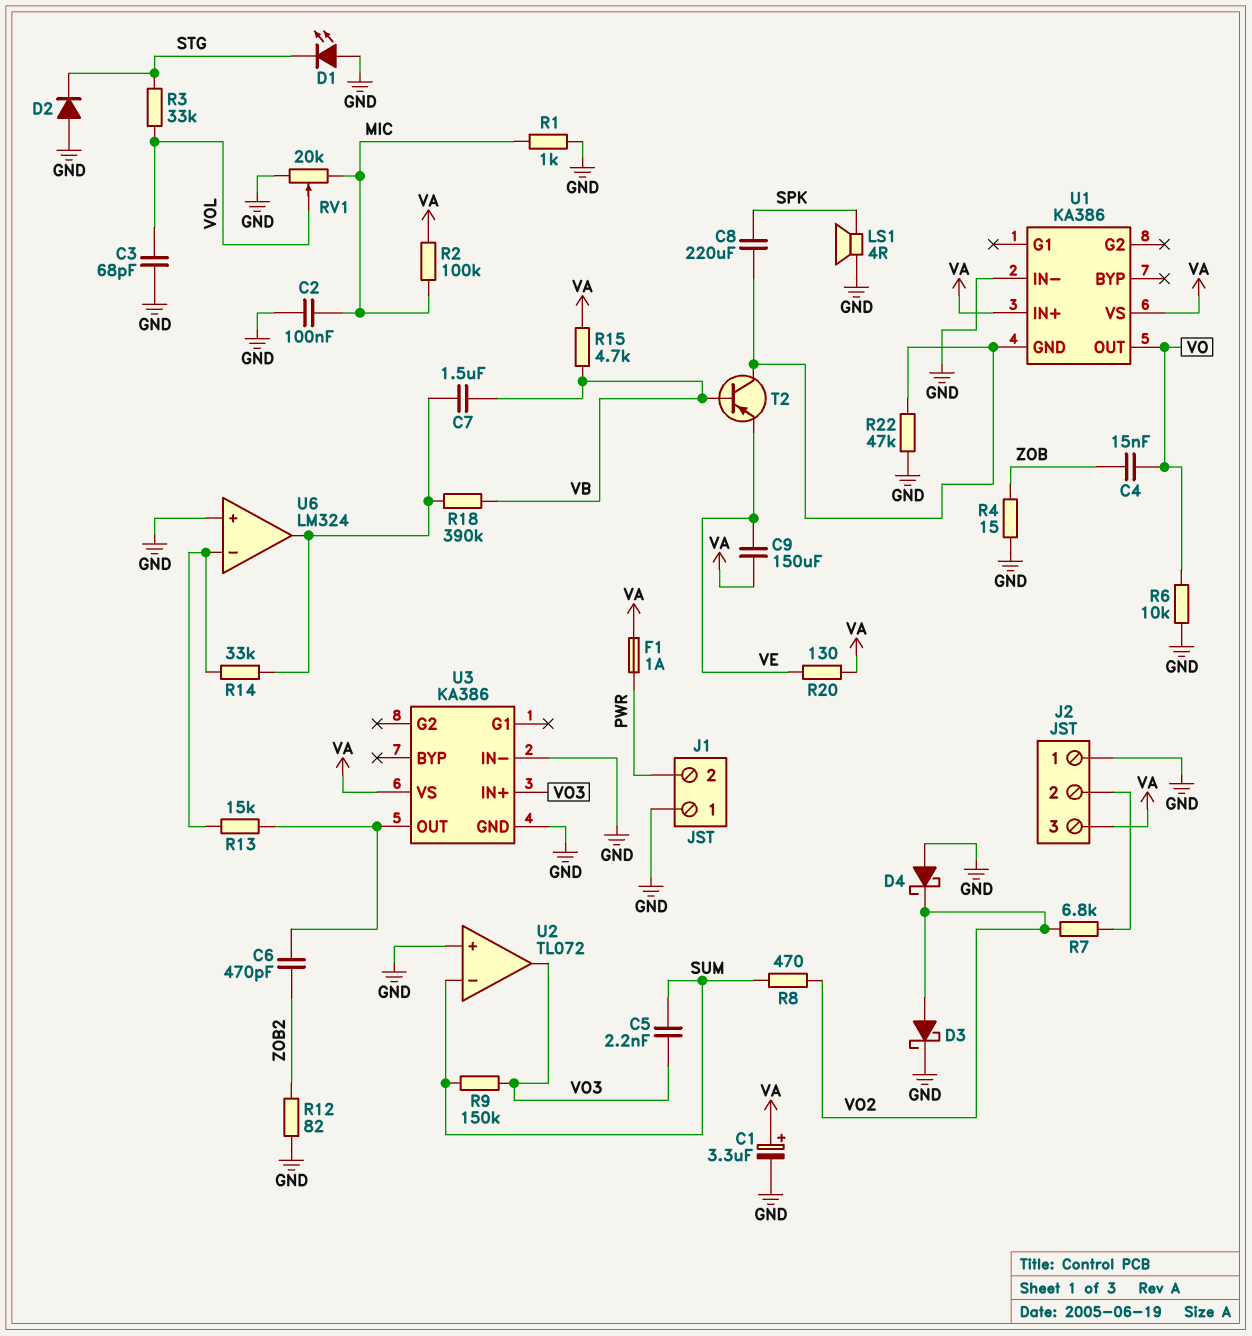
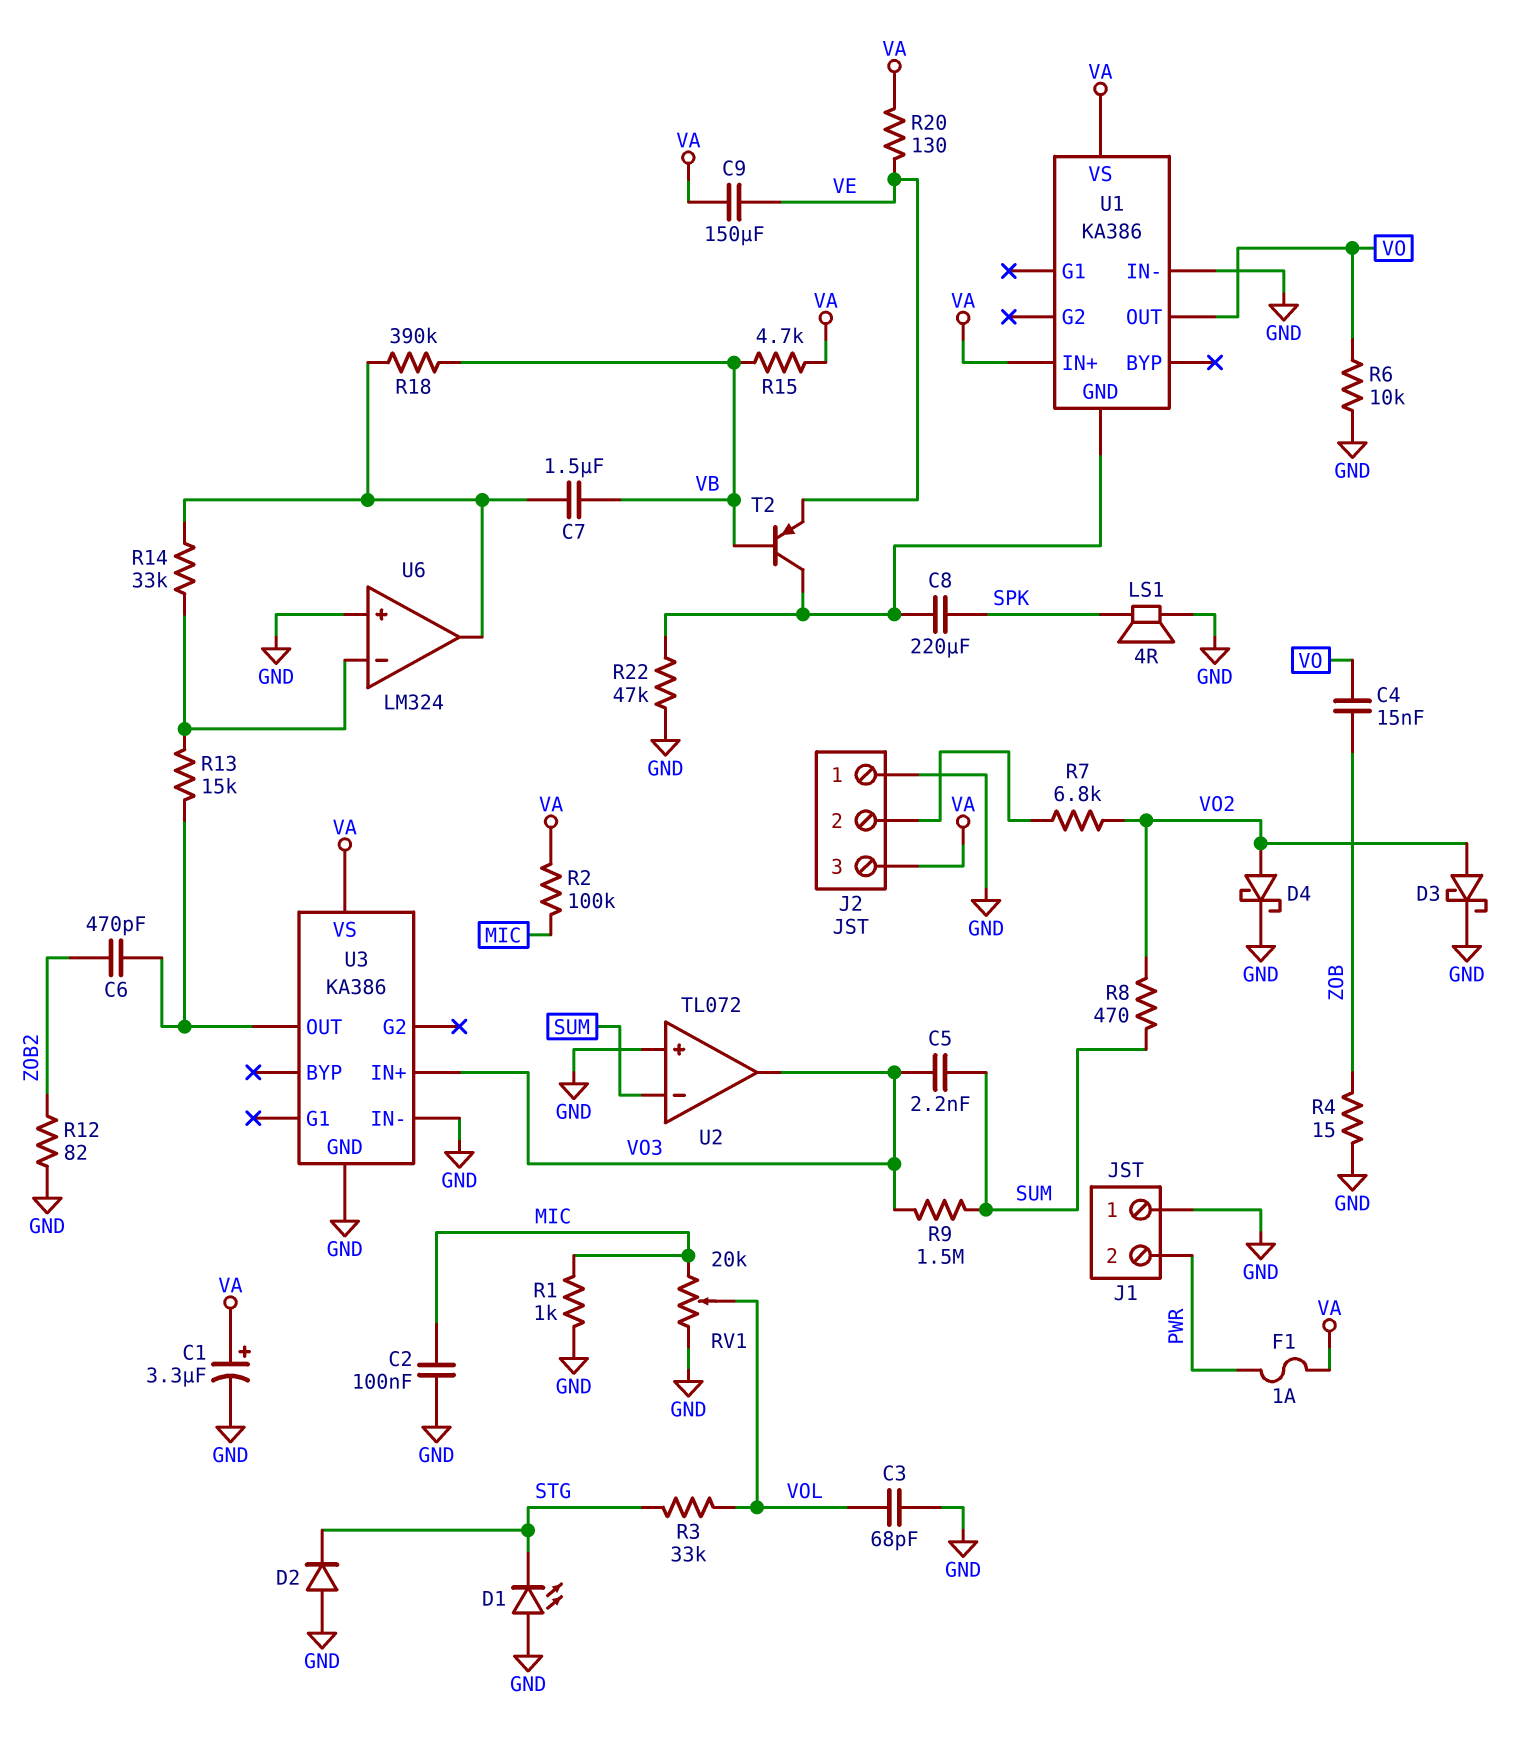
D4: schottky (A GND, K VO2) -> schottky (A VO2, K GND)
R9: 150k (SUM, VO3) -> 1.5M (SUM, VO3)

